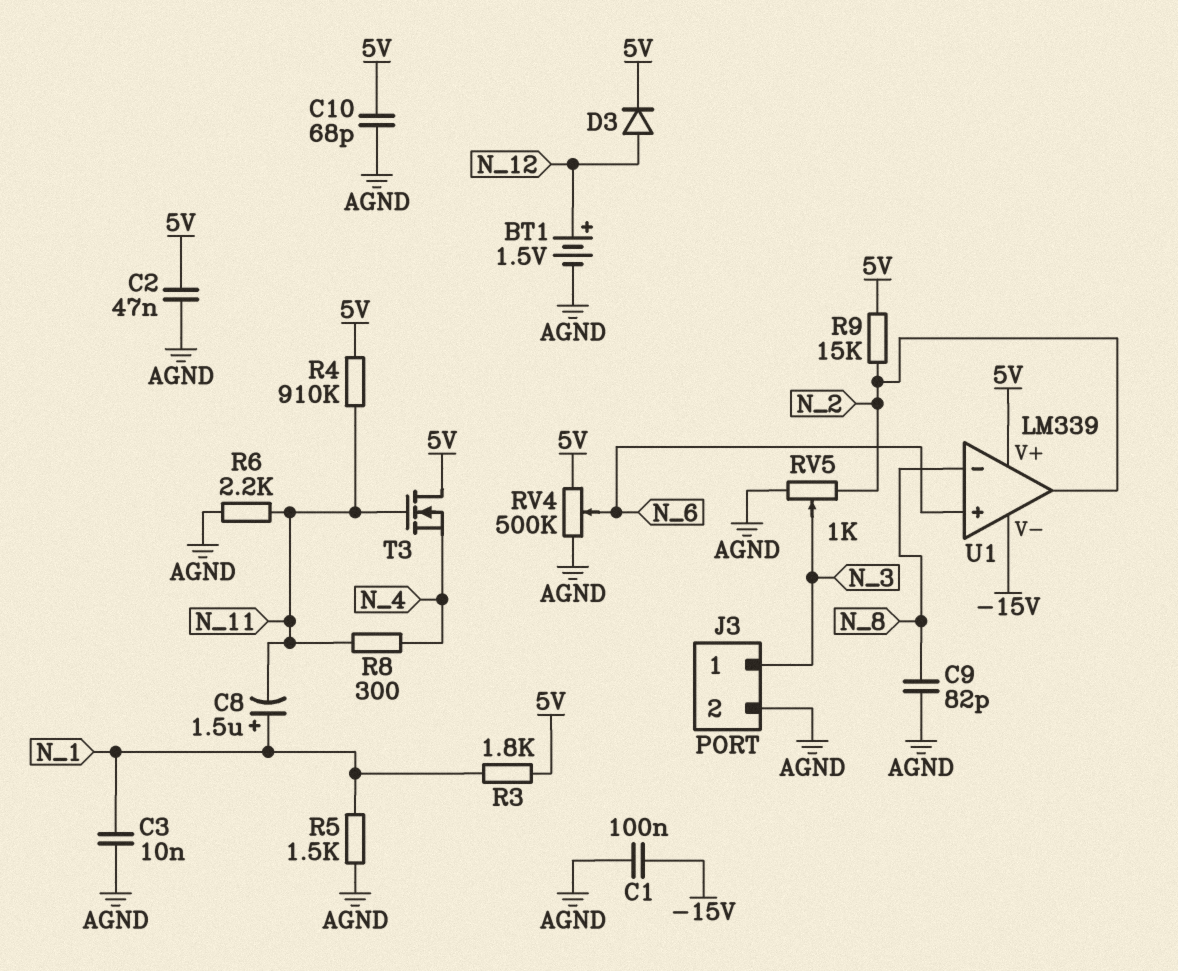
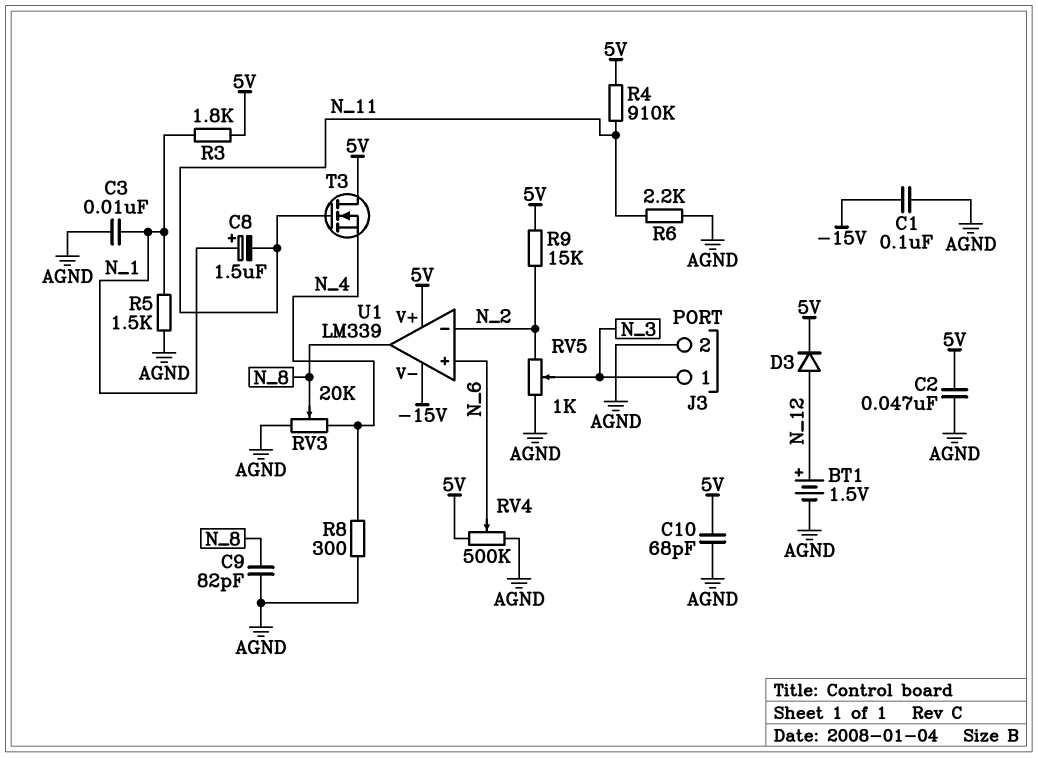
R8: 300 (N_4, N_11) -> 300 (AGND, N_4)
RV3: none -> 20k (AGND, N_4, wiper N_8)
U1 pin in-: N_8 -> N_2
U1 pin out: N_2 -> N_8

